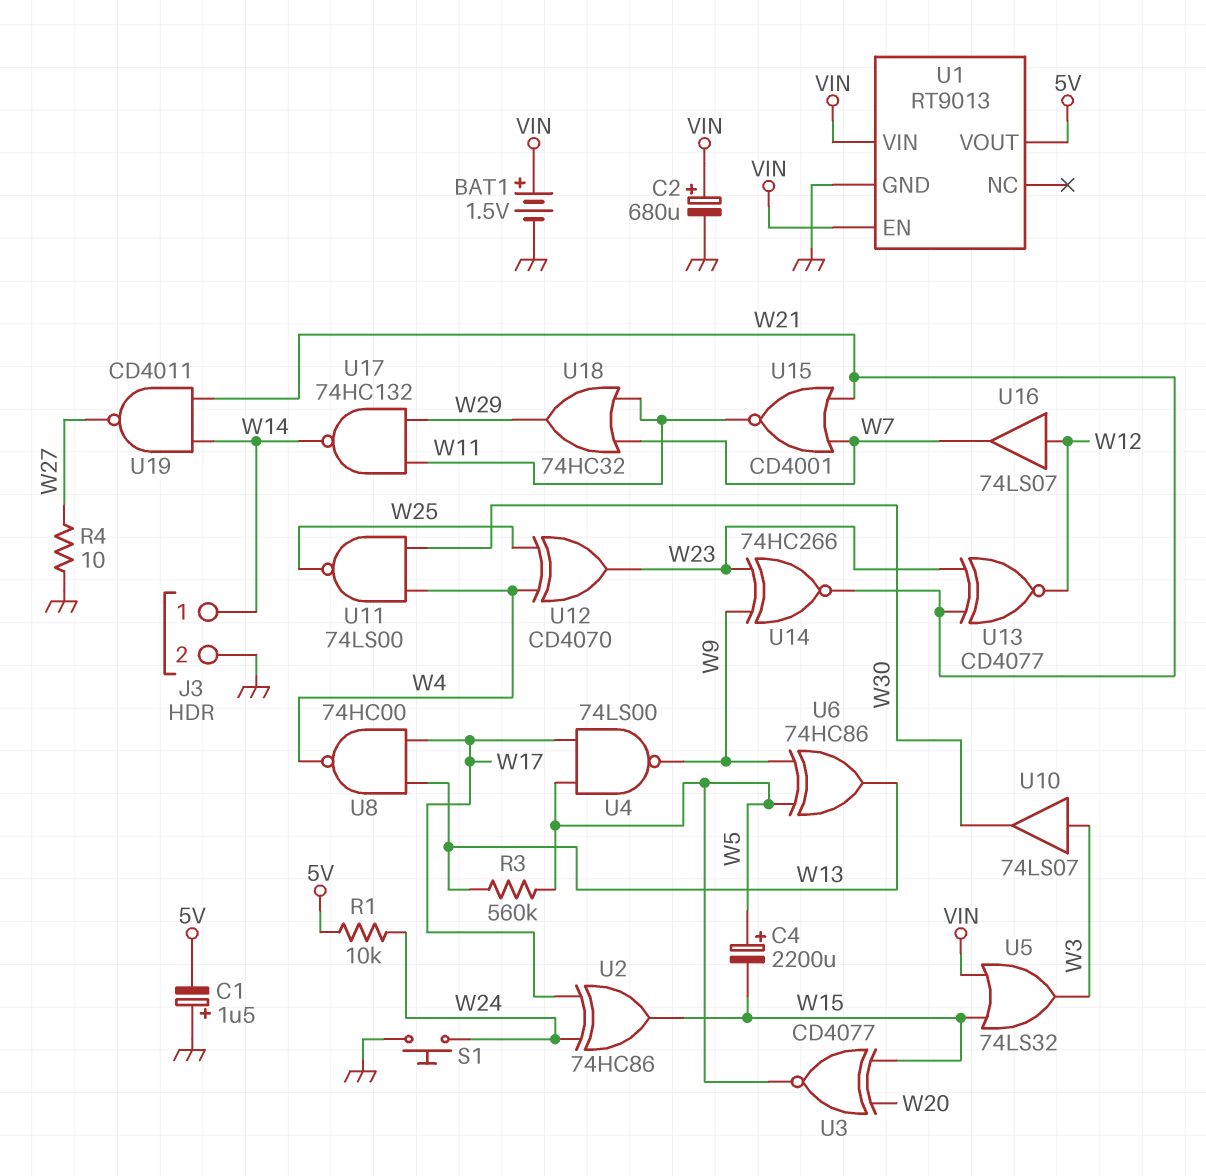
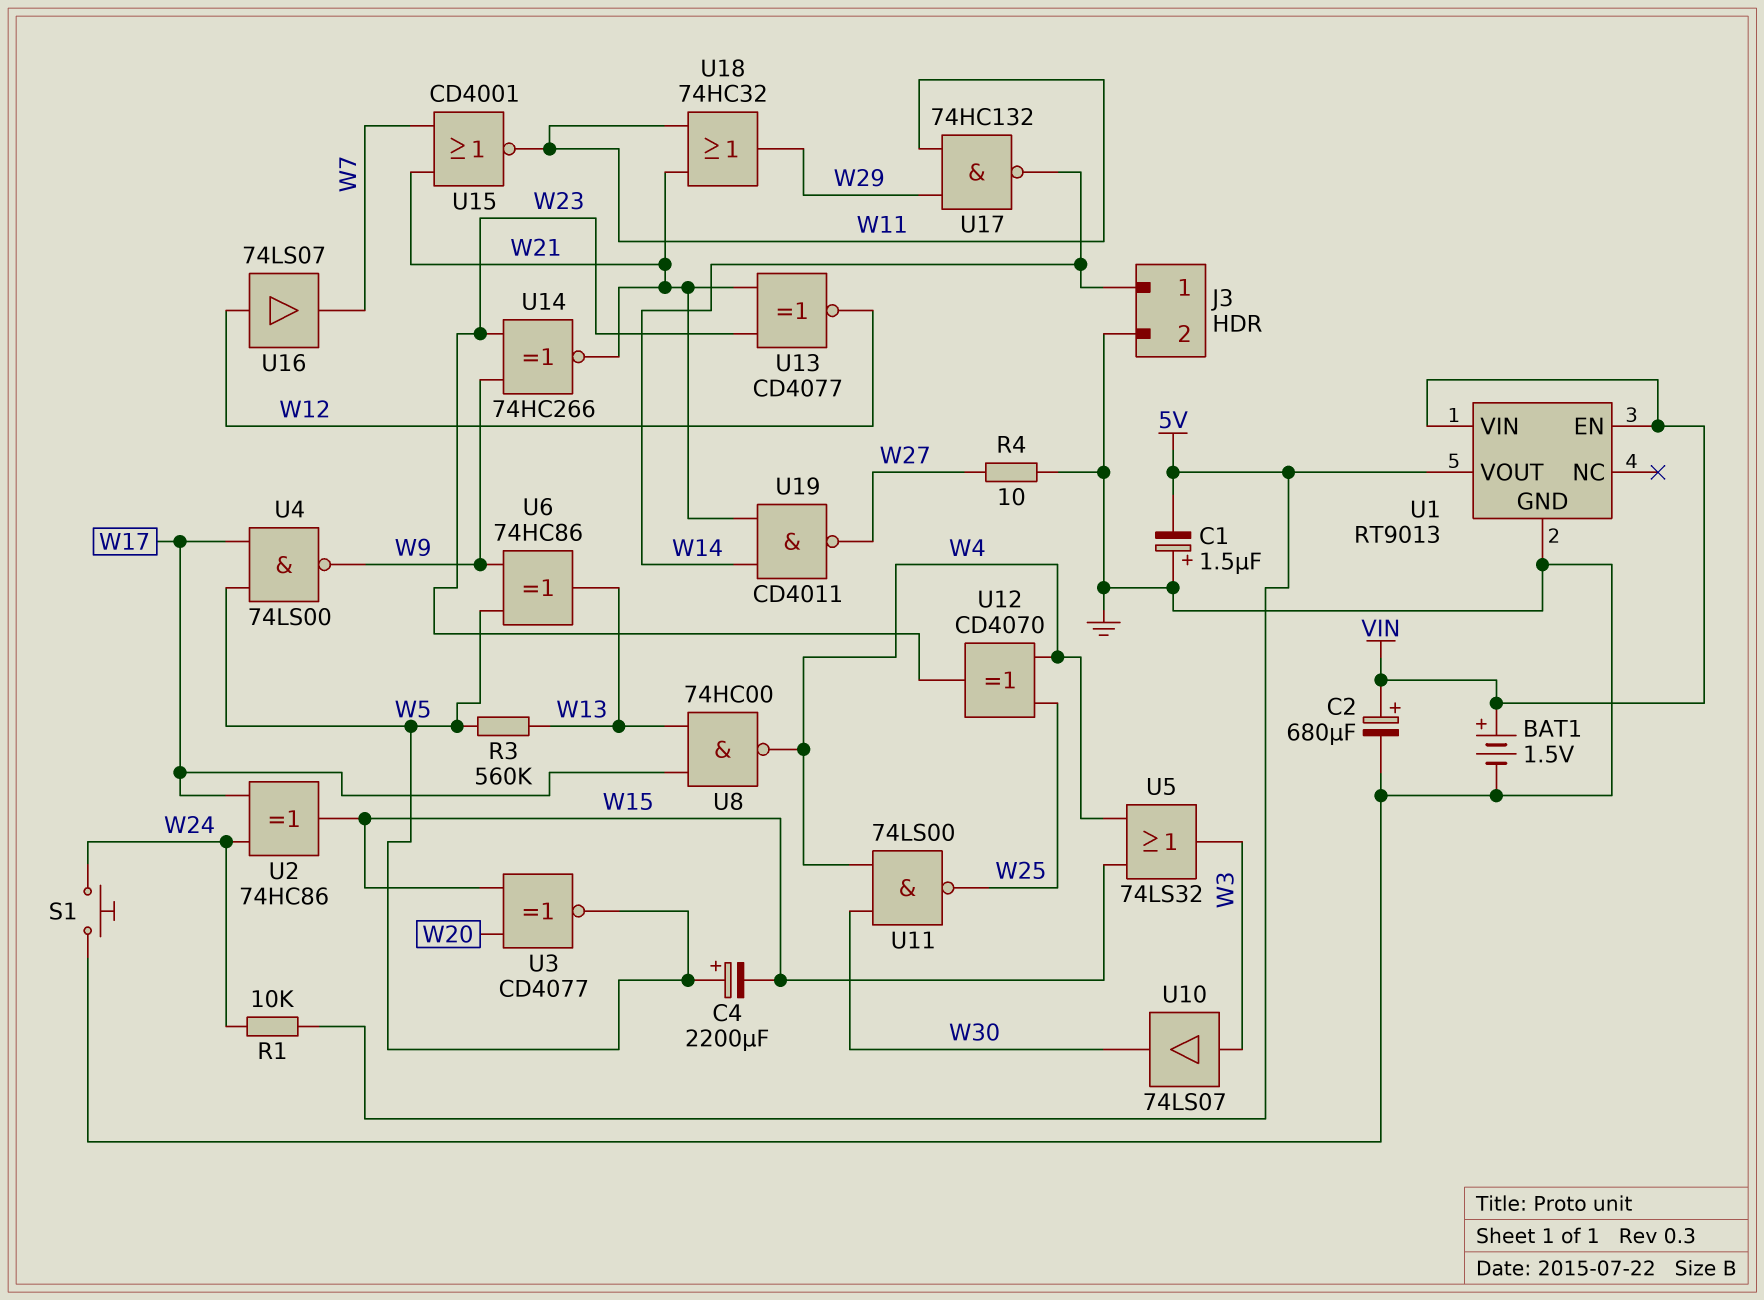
U5: OR 74LS32 (in VIN, in W15, out W3) -> OR 74LS32 (in W4, in W15, out W3)
U18: OR 74HC32 (in W7, in W11, out W29) -> OR 74HC32 (in W11, in W21, out W29)

